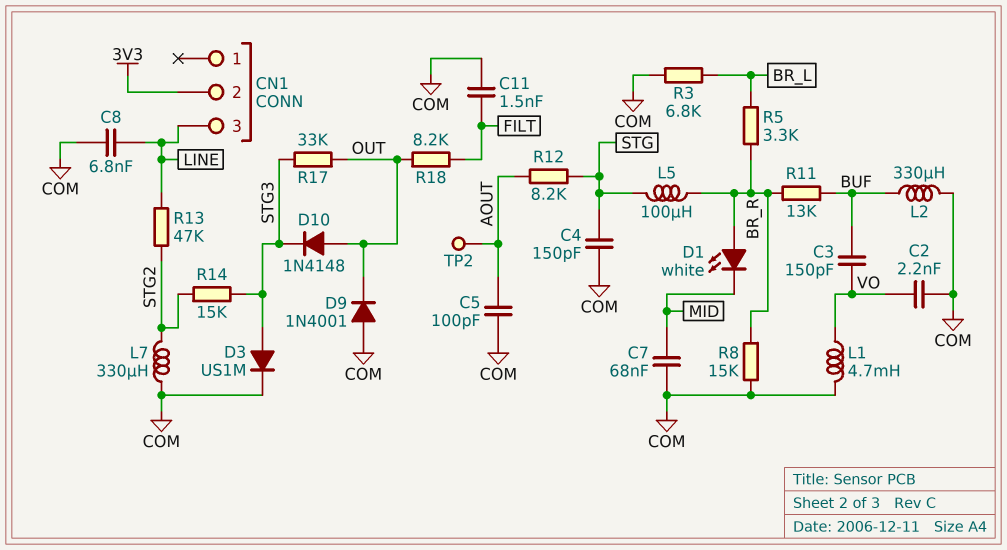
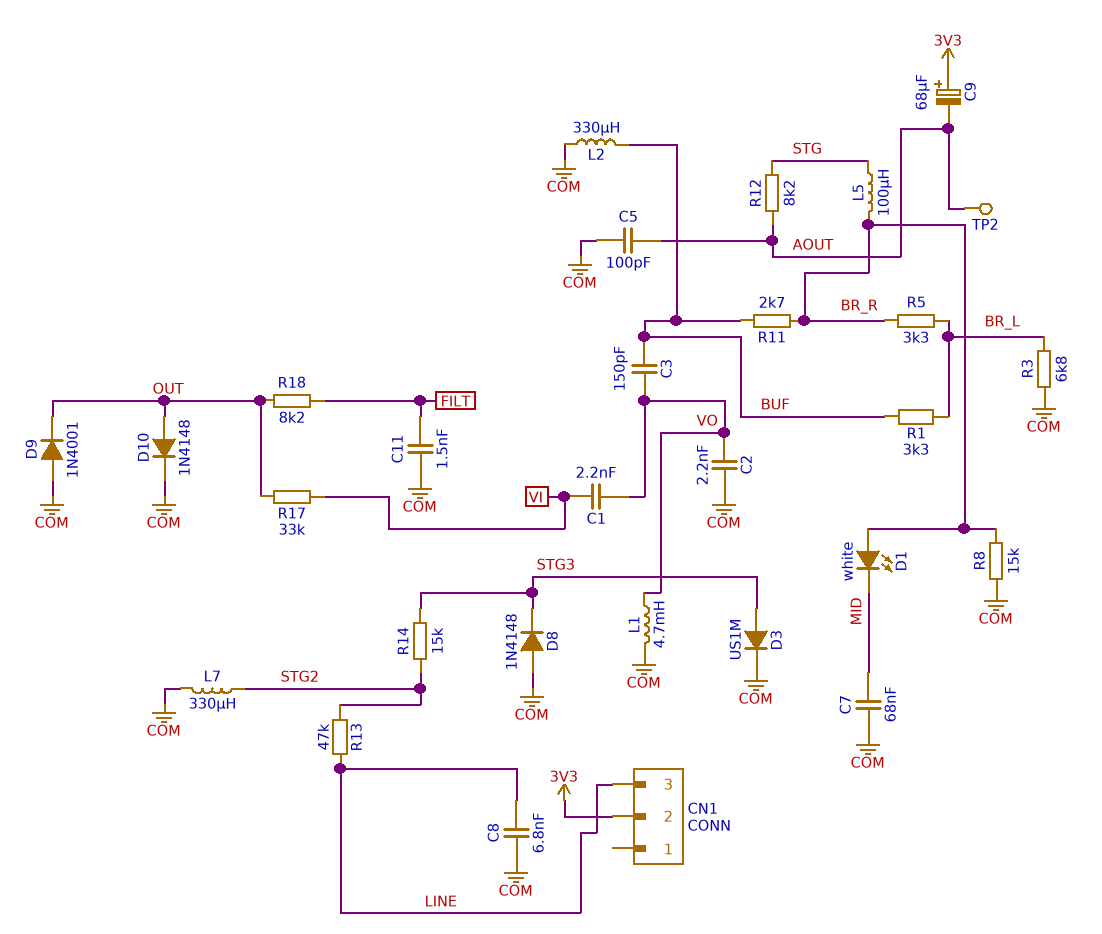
C1: none -> 2.2nF (VI, VO)
C4: 150pF (COM, STG) -> none
C9: none -> 68uF (plus 3V3, minus AOUT)
D8: none -> diode 1N4148 (A COM, K STG3)
D10: diode 1N4148 (A OUT, K STG3) -> diode 1N4148 (A OUT, K COM)
R1: none -> 3.3k (BR_L, BUF)
R11: 13k (BR_R, BUF) -> 2.7k (BR_R, BUF)
R17: 33k (OUT, STG3) -> 33k (OUT, VI)

